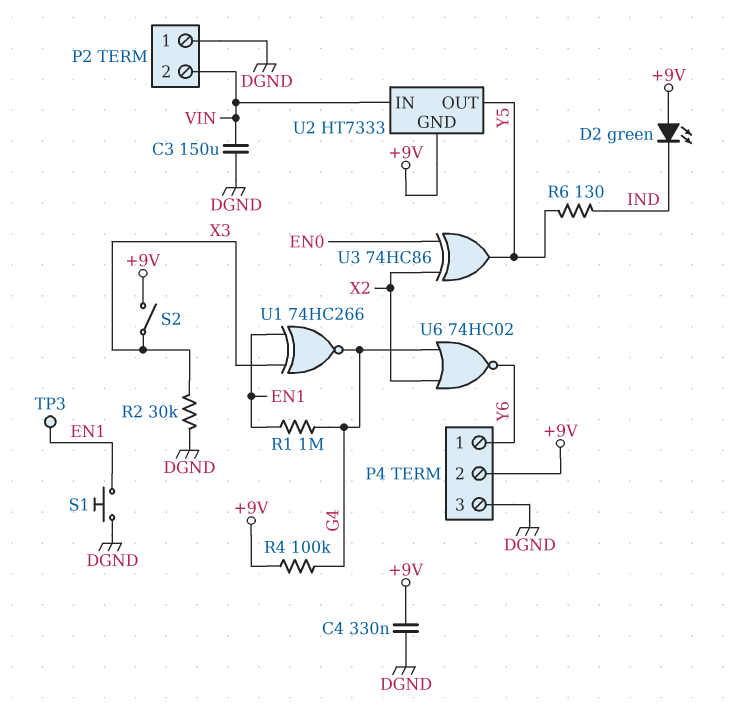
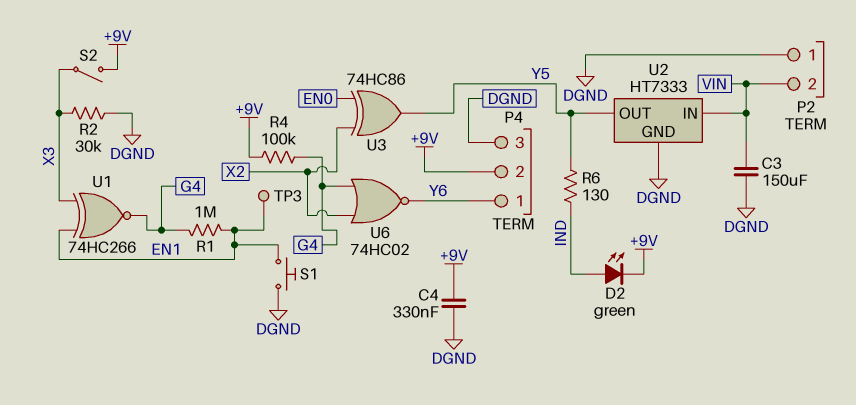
D2: LED green (A +9V, K IND) -> LED green (A IND, K +9V)
U2 pin GND: +9V -> DGND

